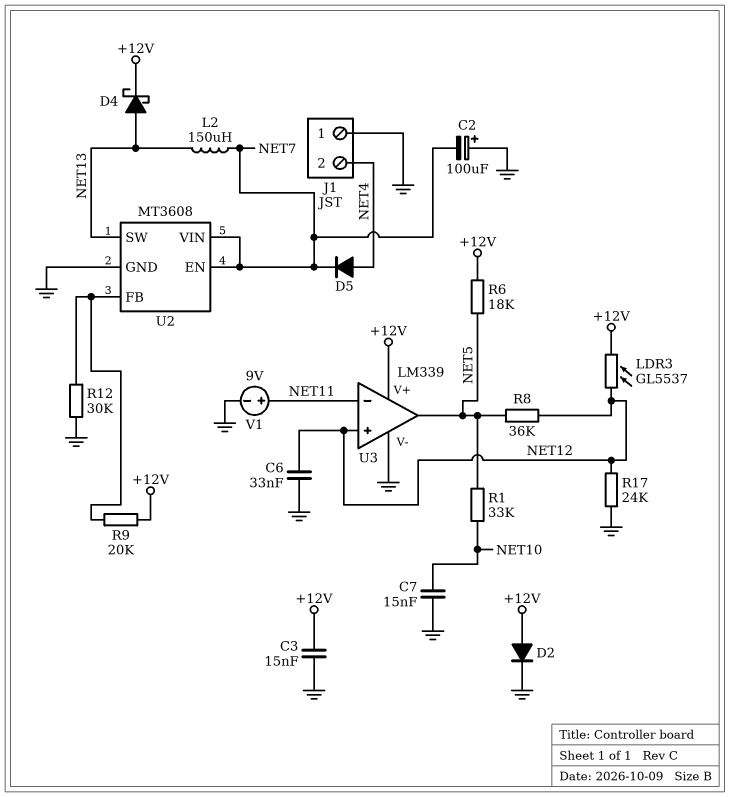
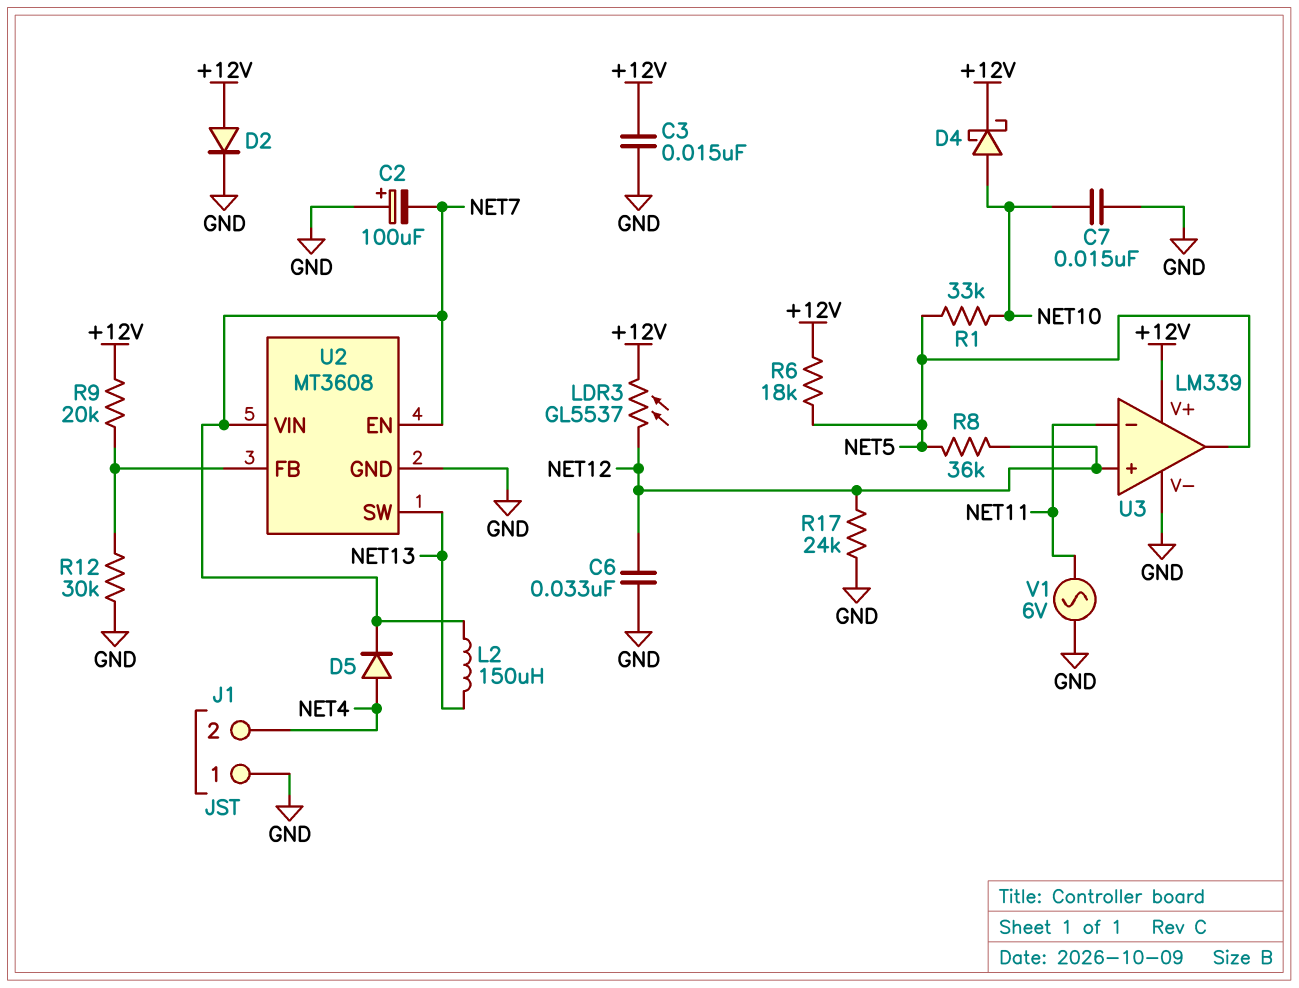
D4: schottky (A NET13, K +12V) -> schottky (A NET10, K +12V)
V1: 9V (plus NET11, minus GND) -> AC 6V (GND, NET11)

